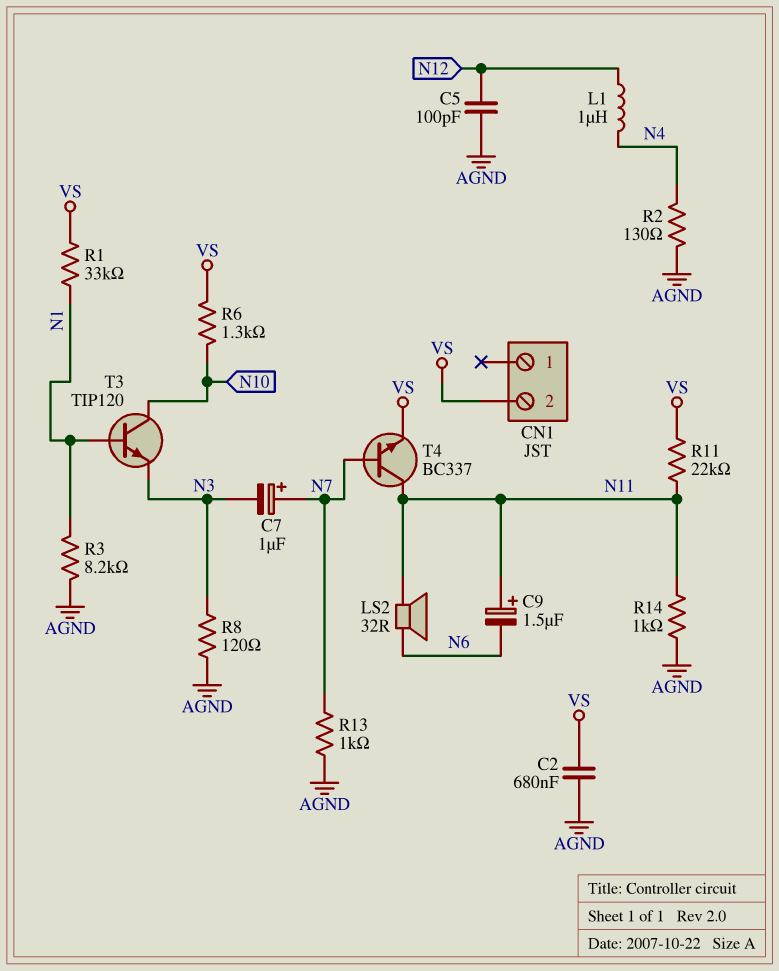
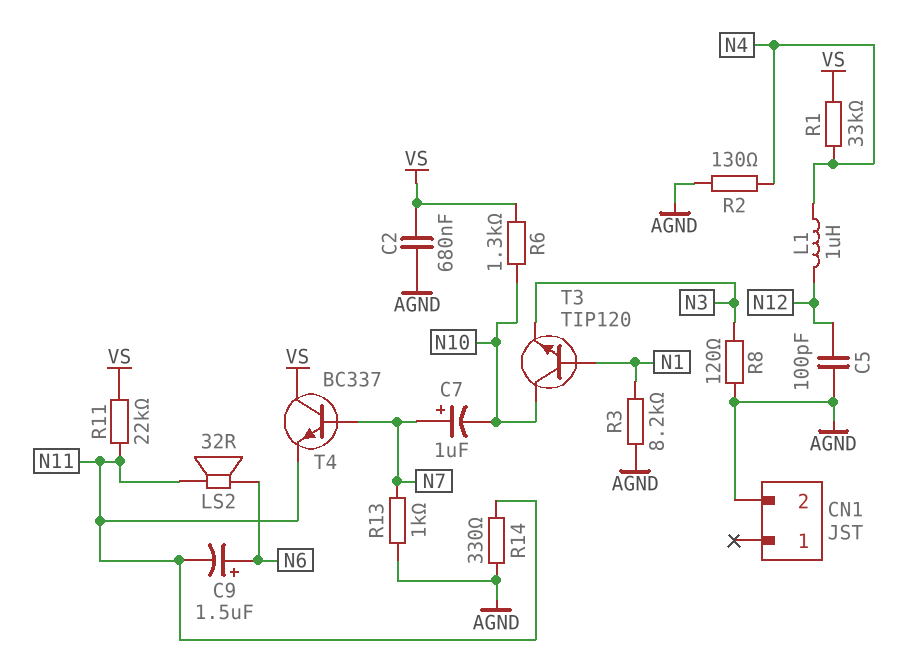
C7: 1uF (plus N7, minus N3) -> 1uF (plus N7, minus N10)
C9: 1.5uF (plus N11, minus N6) -> 1.5uF (plus N6, minus N11)
CN1 pin 2: VS -> AGND
R1: 33k (N1, VS) -> 33k (N4, VS)
R14: 1k (AGND, N11) -> 330 (AGND, N11)
T4: NPN BC337 (B N7, C N11, E VS) -> NPN BC337 (B N7, C VS, E N11)

